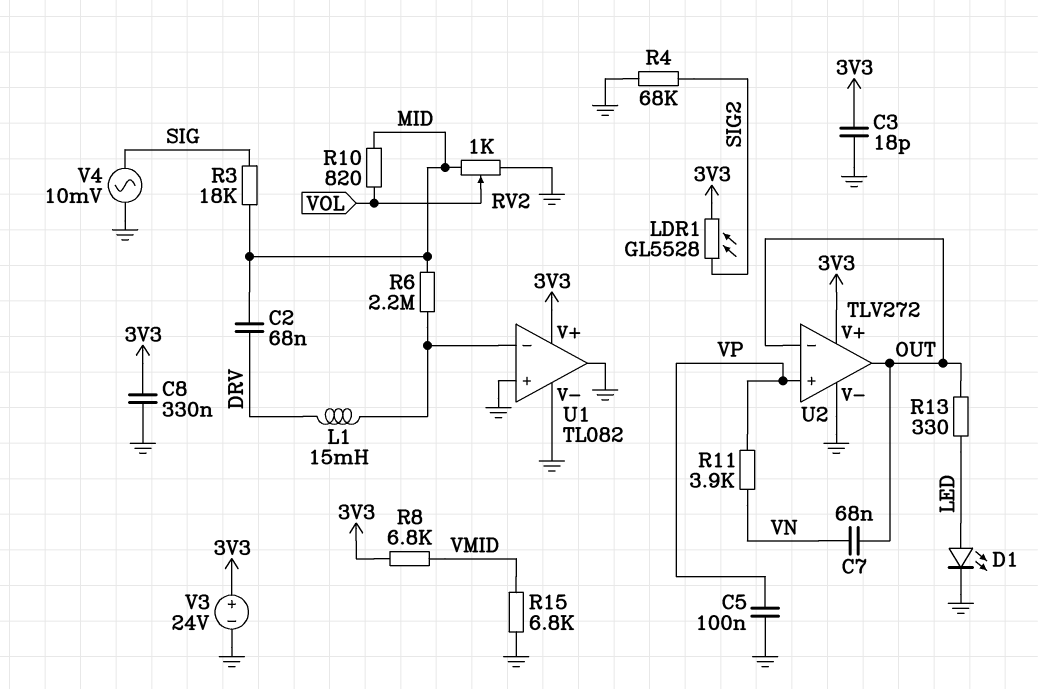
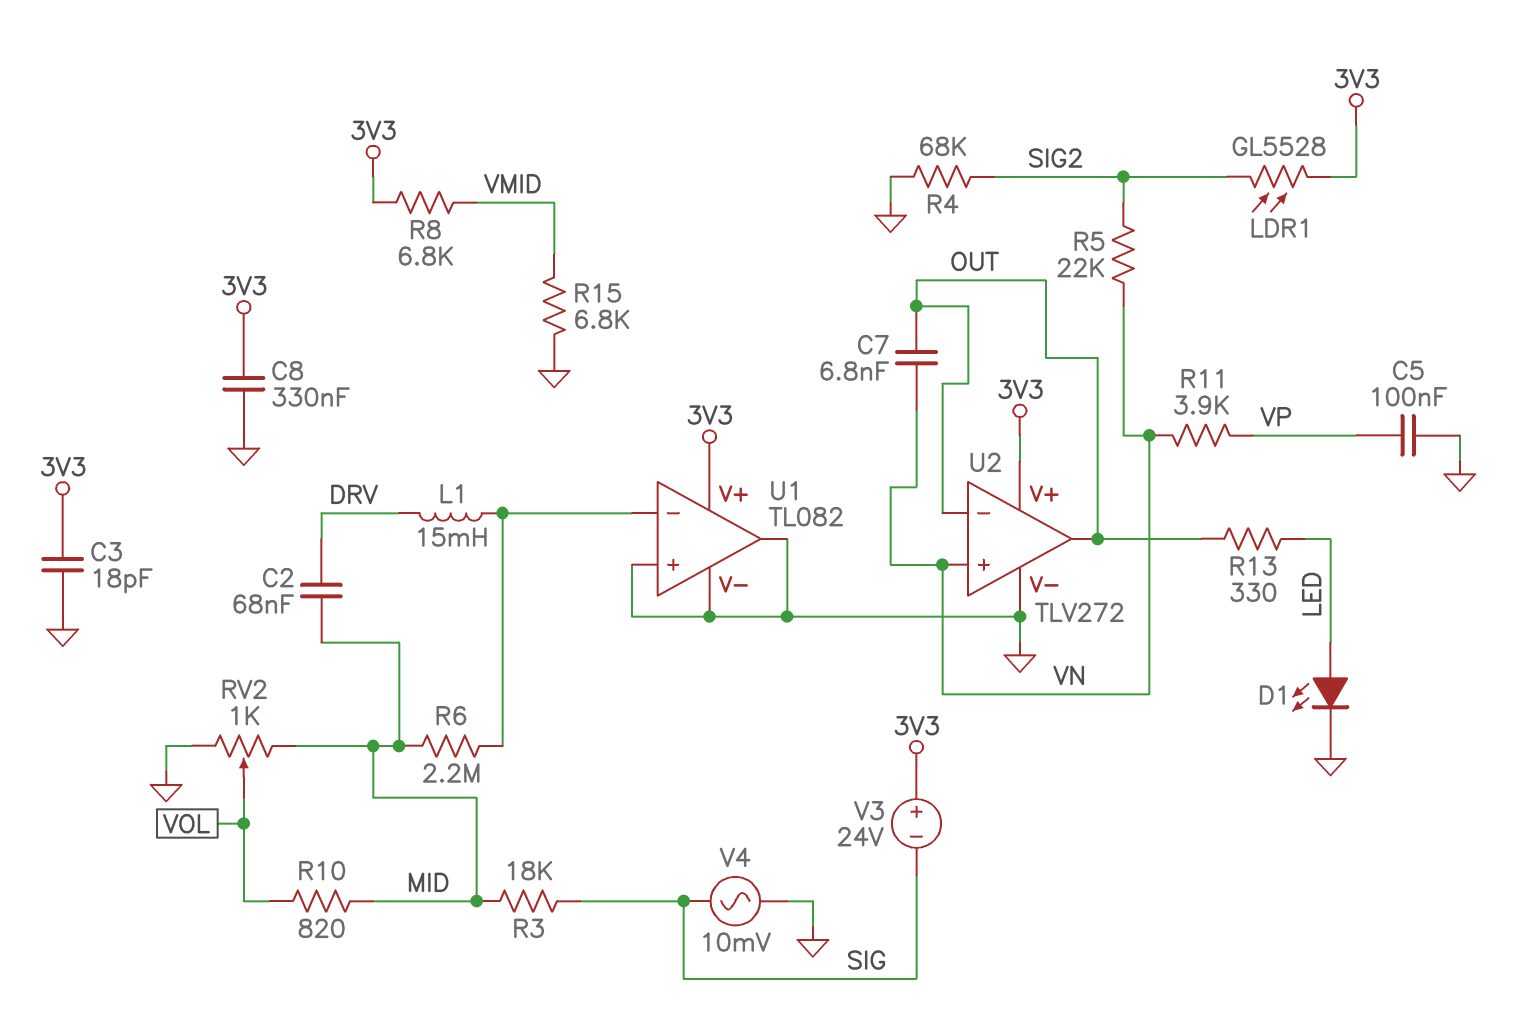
C7: 68nF (OUT, VN) -> 6.8nF (OUT, VN)
R5: none -> 22k (SIG2, VN)
U2 pin in+: VP -> VN
V3: 24V (plus 3V3, minus GND) -> 24V (plus 3V3, minus SIG)

